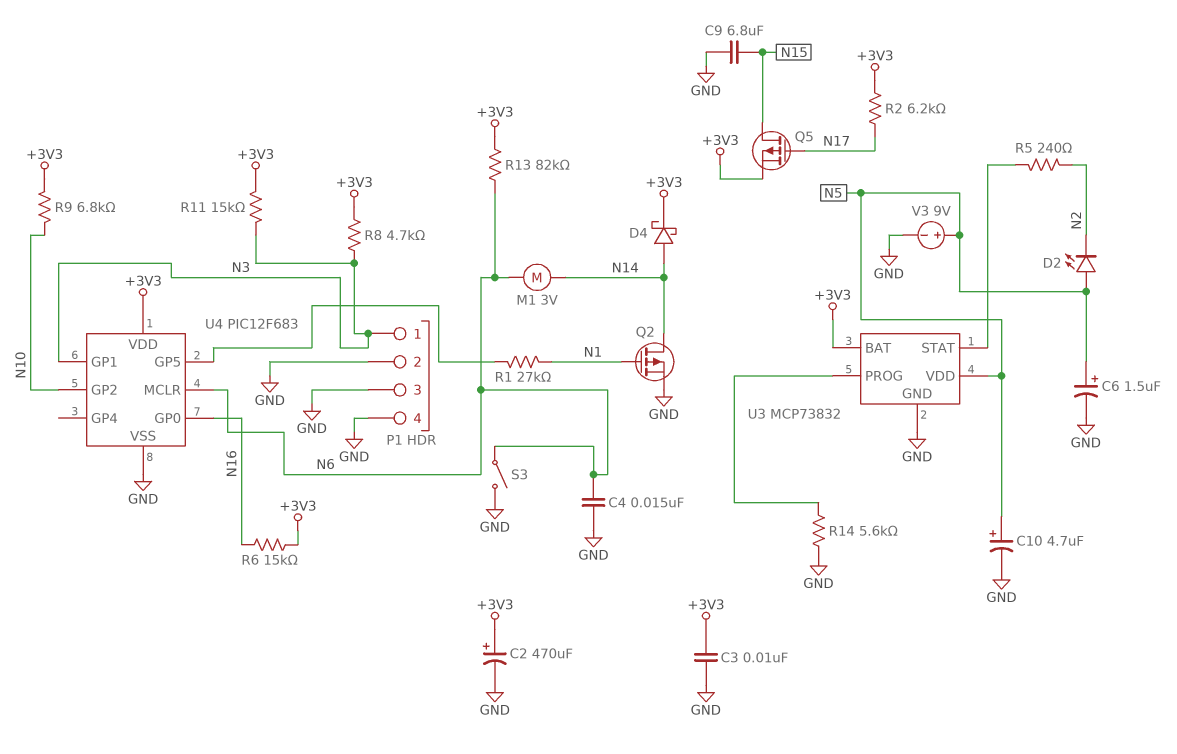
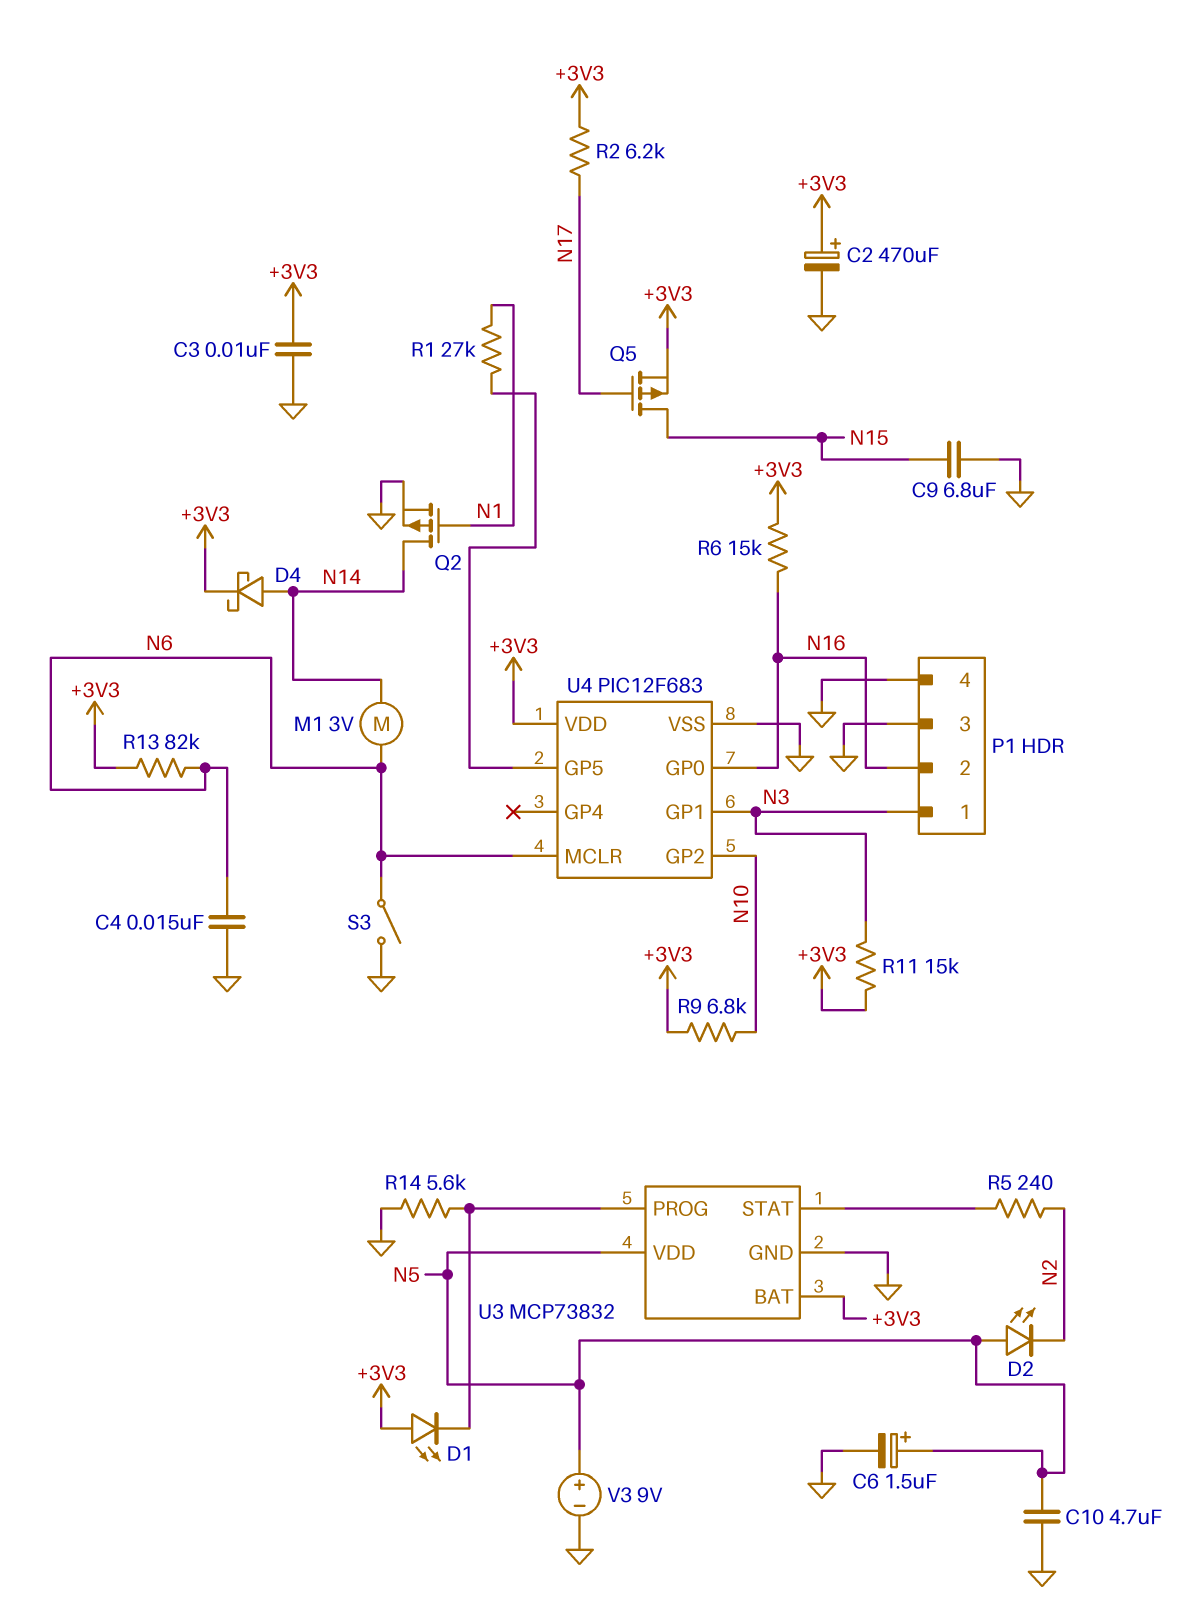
C10: 4.7uF (plus N5, minus GND) -> 4.7uF (GND, N5)
D1: none -> LED (A +3V3, K U3/PROG)
P1 pin 2: GND -> N16
R8: 4.7k (+3V3, N3) -> none

